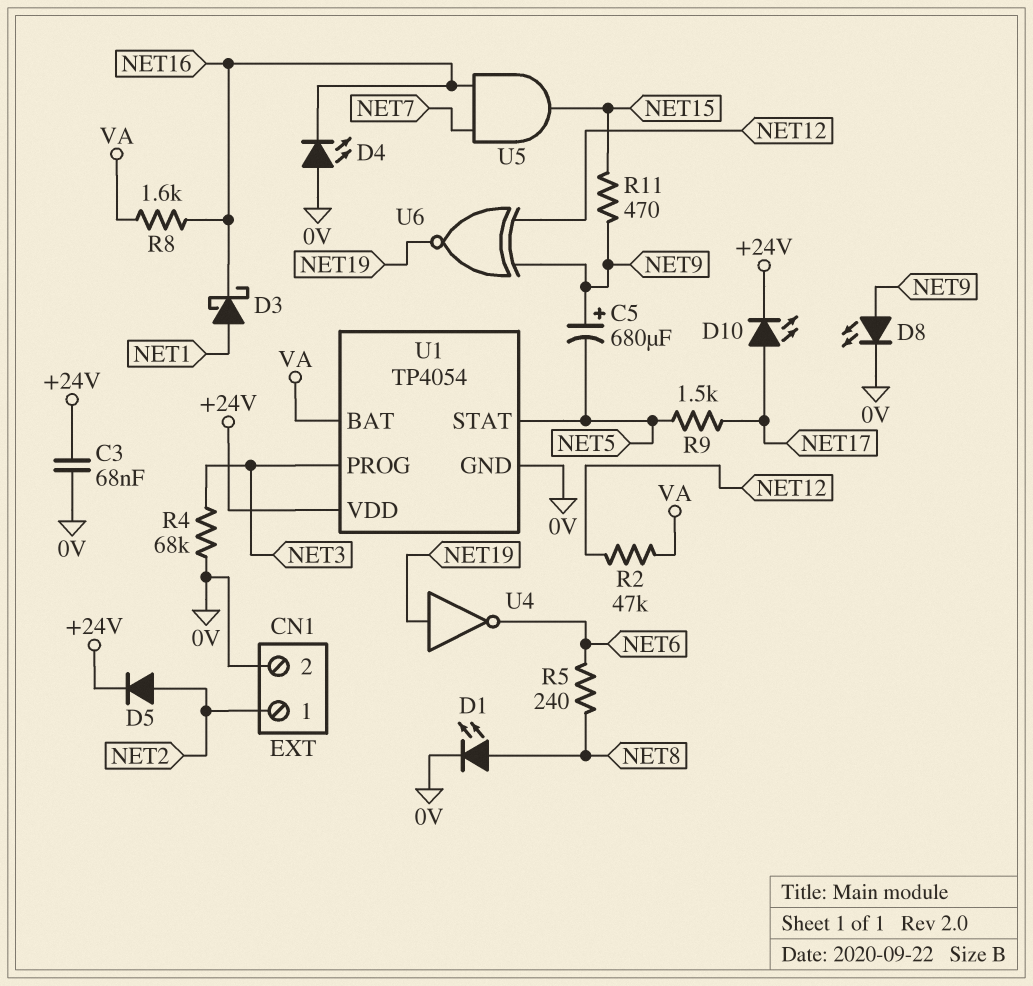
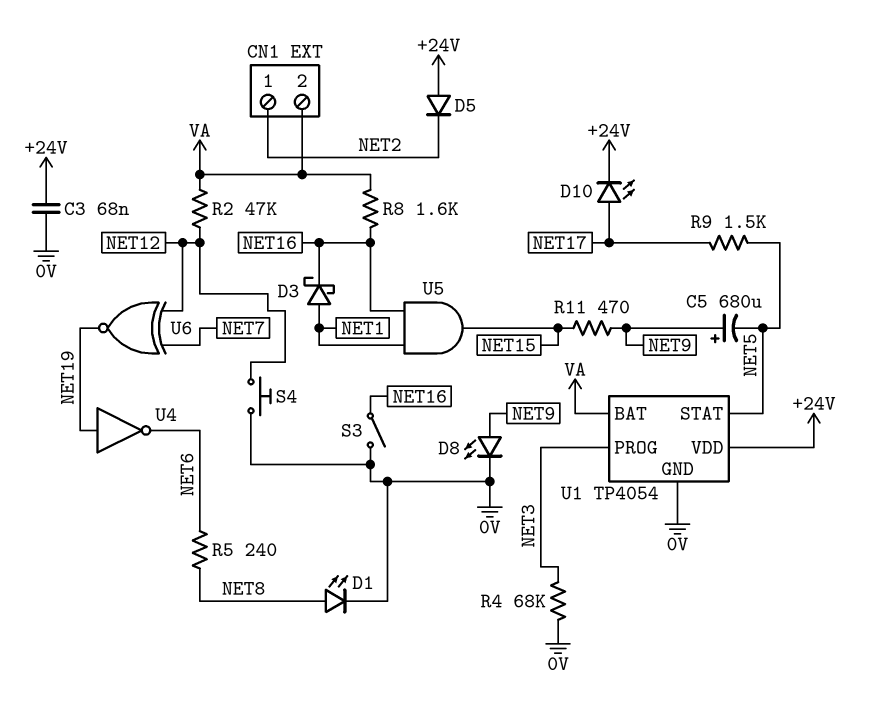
CN1 pin 2: 0V -> VA
D4: LED (A 0V, K NET16) -> none
D5: diode (A NET2, K +24V) -> diode (A +24V, K NET2)
S3: none -> switch (0V, NET16)
S4: none -> button (0V, NET12)
U5: AND (in NET7, in NET16, out NET15) -> AND (in NET1, in NET16, out NET15)
U6: XNOR (in NET9, in NET12, out NET19) -> XNOR (in NET7, in NET12, out NET19)

